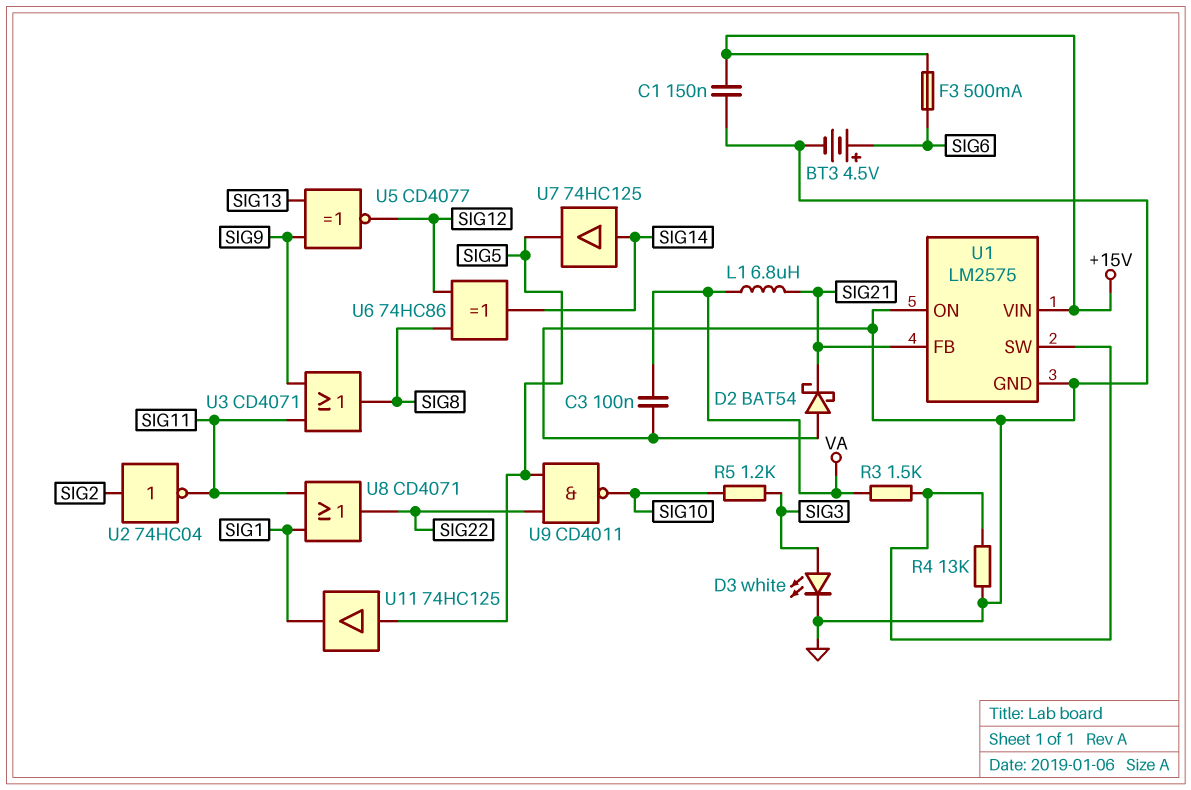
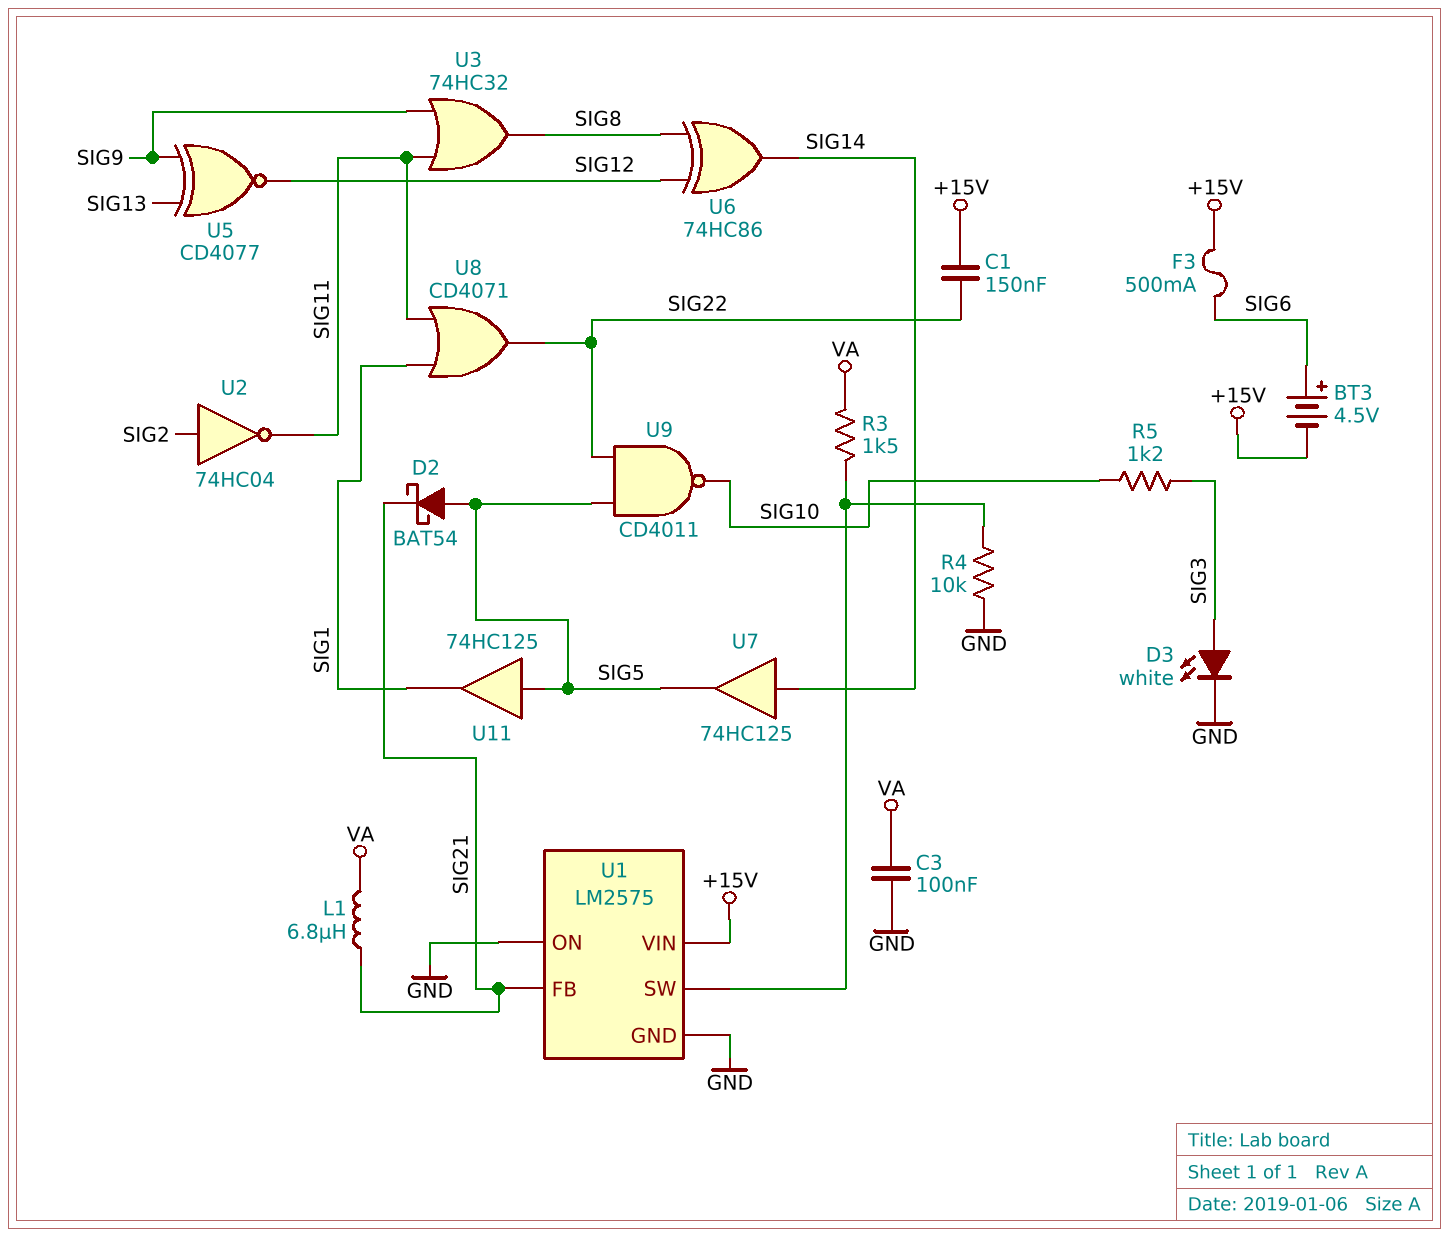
BT3: 4.5V (plus SIG6, minus GND) -> 4.5V (plus SIG6, minus +15V)
C1: 150nF (+15V, GND) -> 150nF (+15V, SIG22)
D2: schottky BAT54 (A GND, K SIG21) -> schottky BAT54 (A SIG5, K SIG21)
R4: 13k (GND, U1/SW) -> 10k (GND, U1/SW)
U3: OR CD4071 (in SIG9, in SIG11, out SIG8) -> OR 74HC32 (in SIG9, in SIG11, out SIG8)

